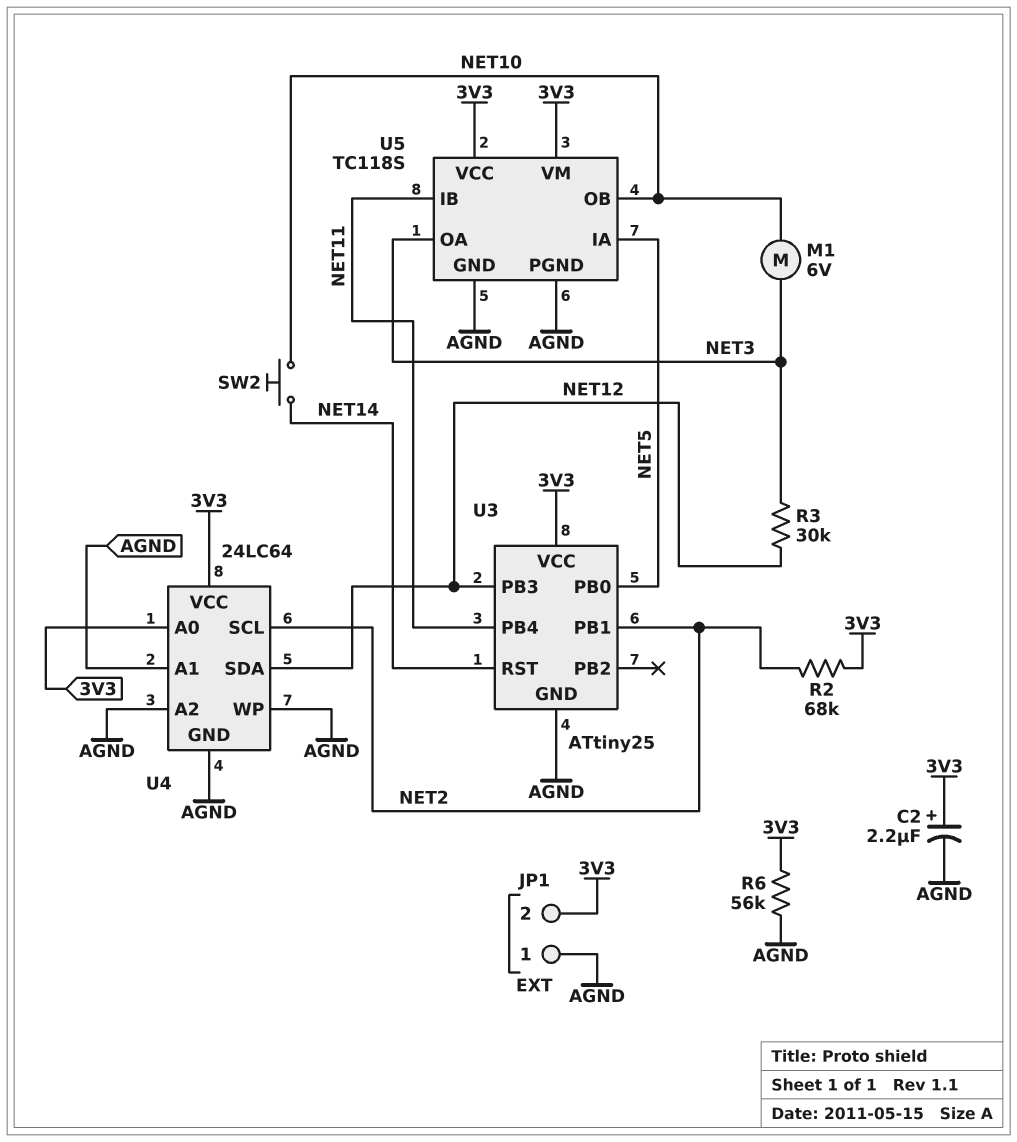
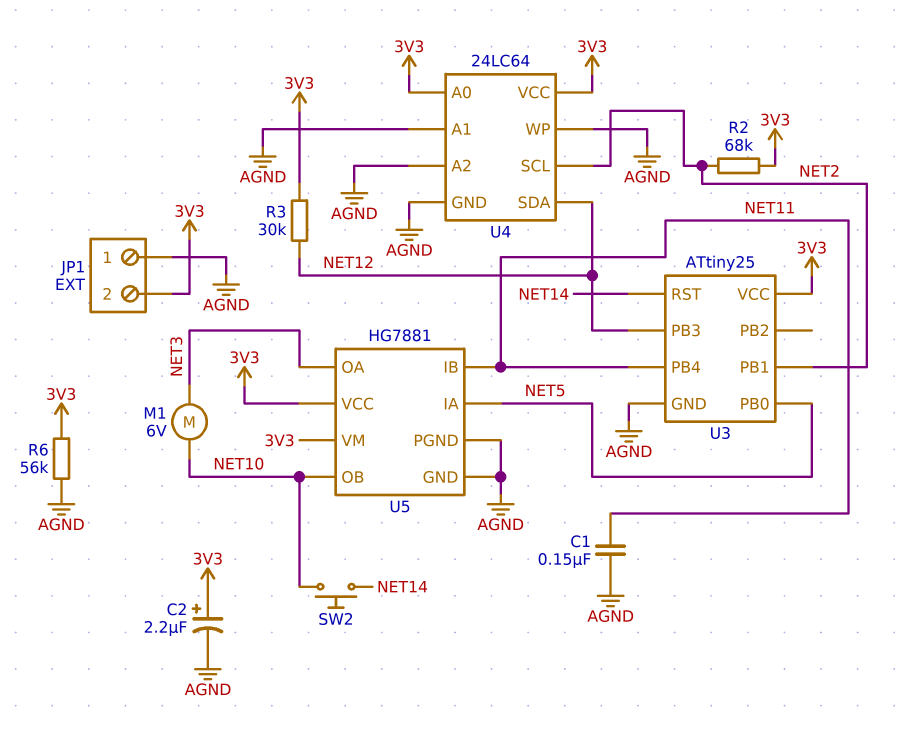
C1: none -> 150nF (AGND, NET11)
R3: 30k (NET3, NET12) -> 30k (3V3, NET12)
U5: TC118S -> HG7881

